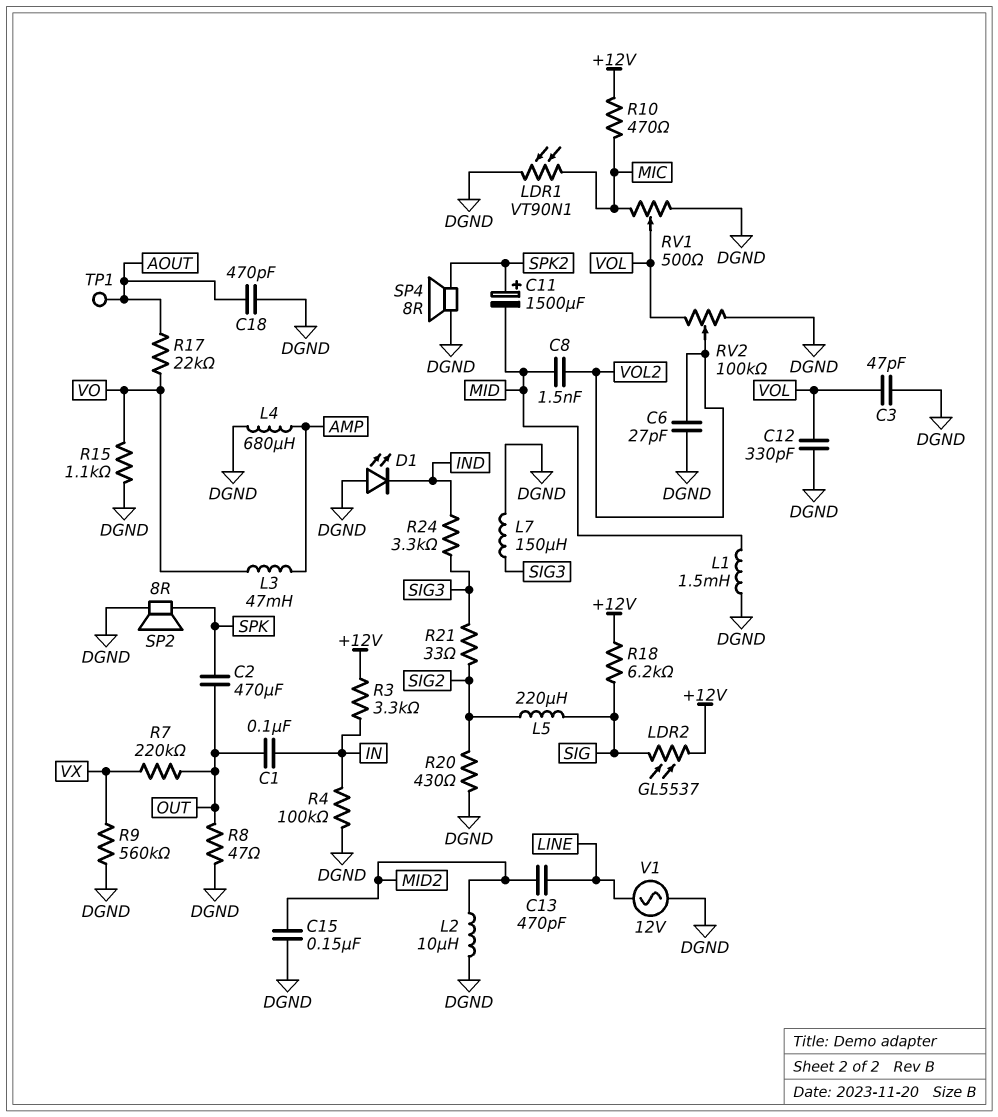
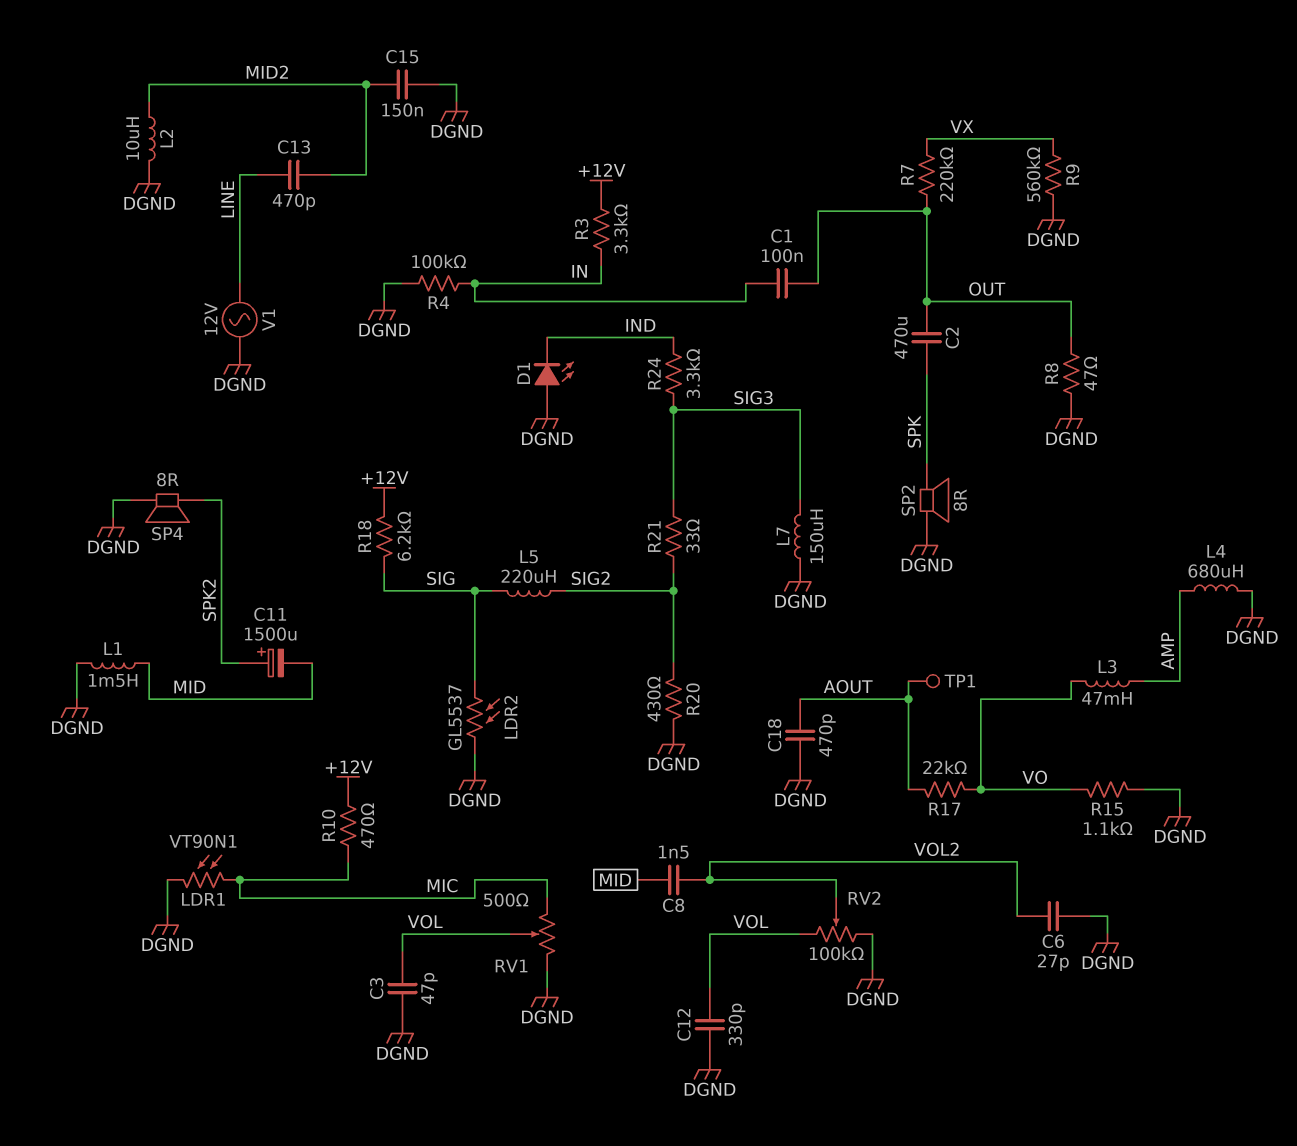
LDR2: GL5537 (+12V, SIG) -> GL5537 (DGND, SIG)

